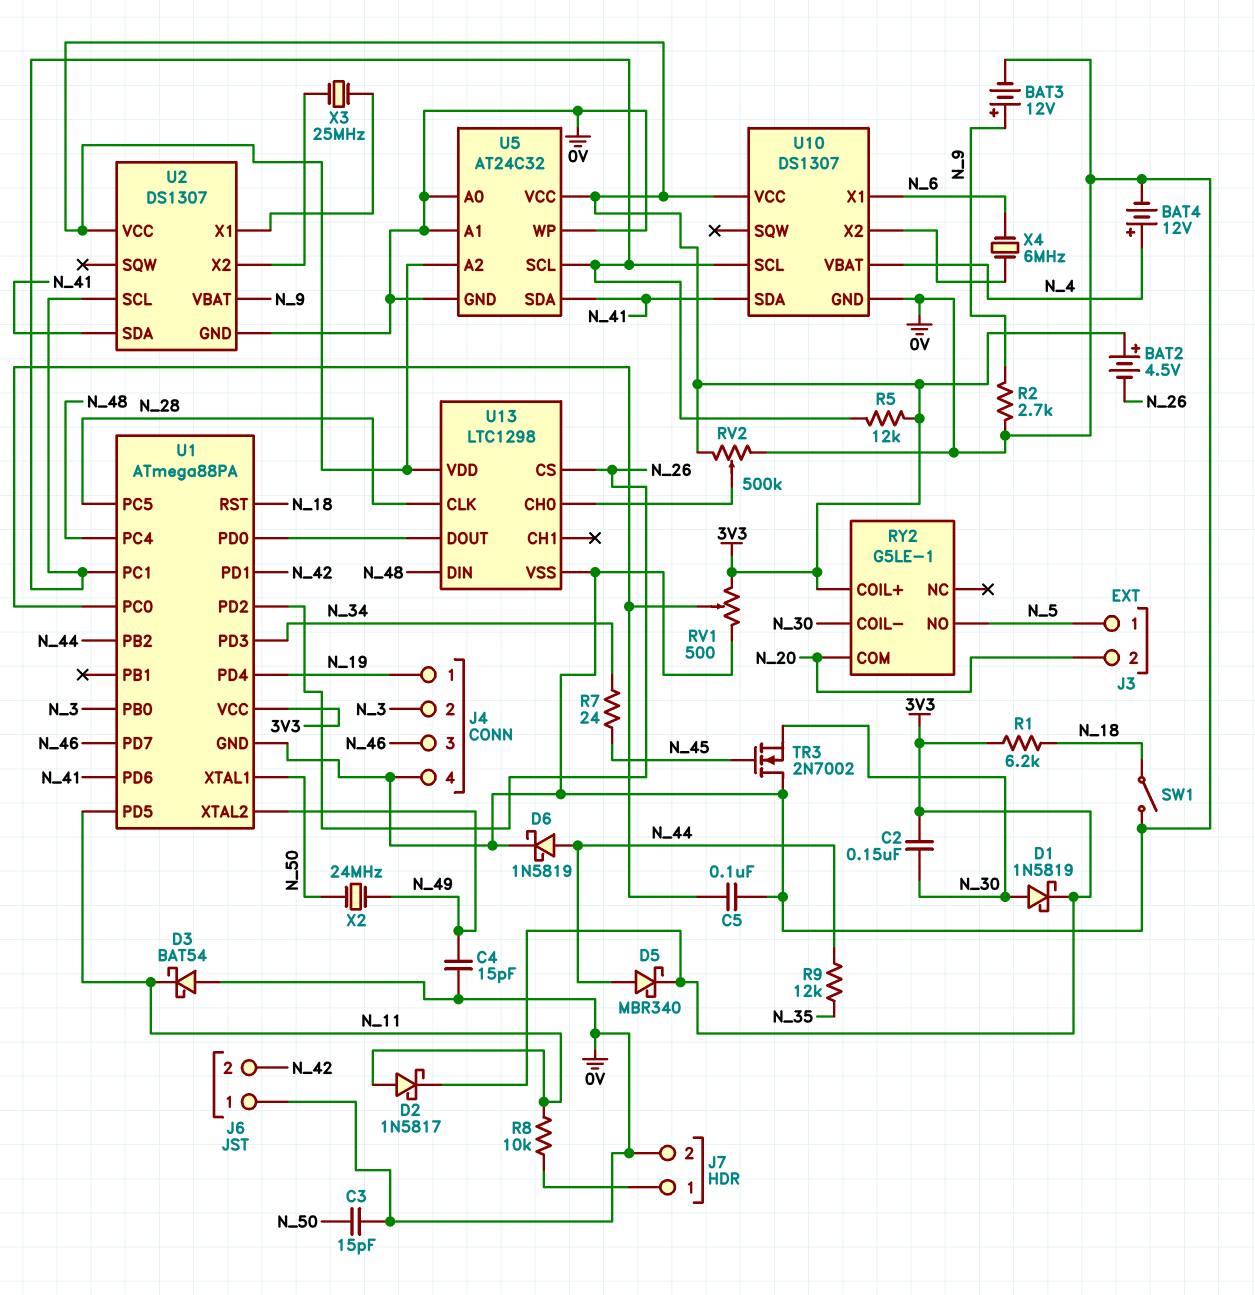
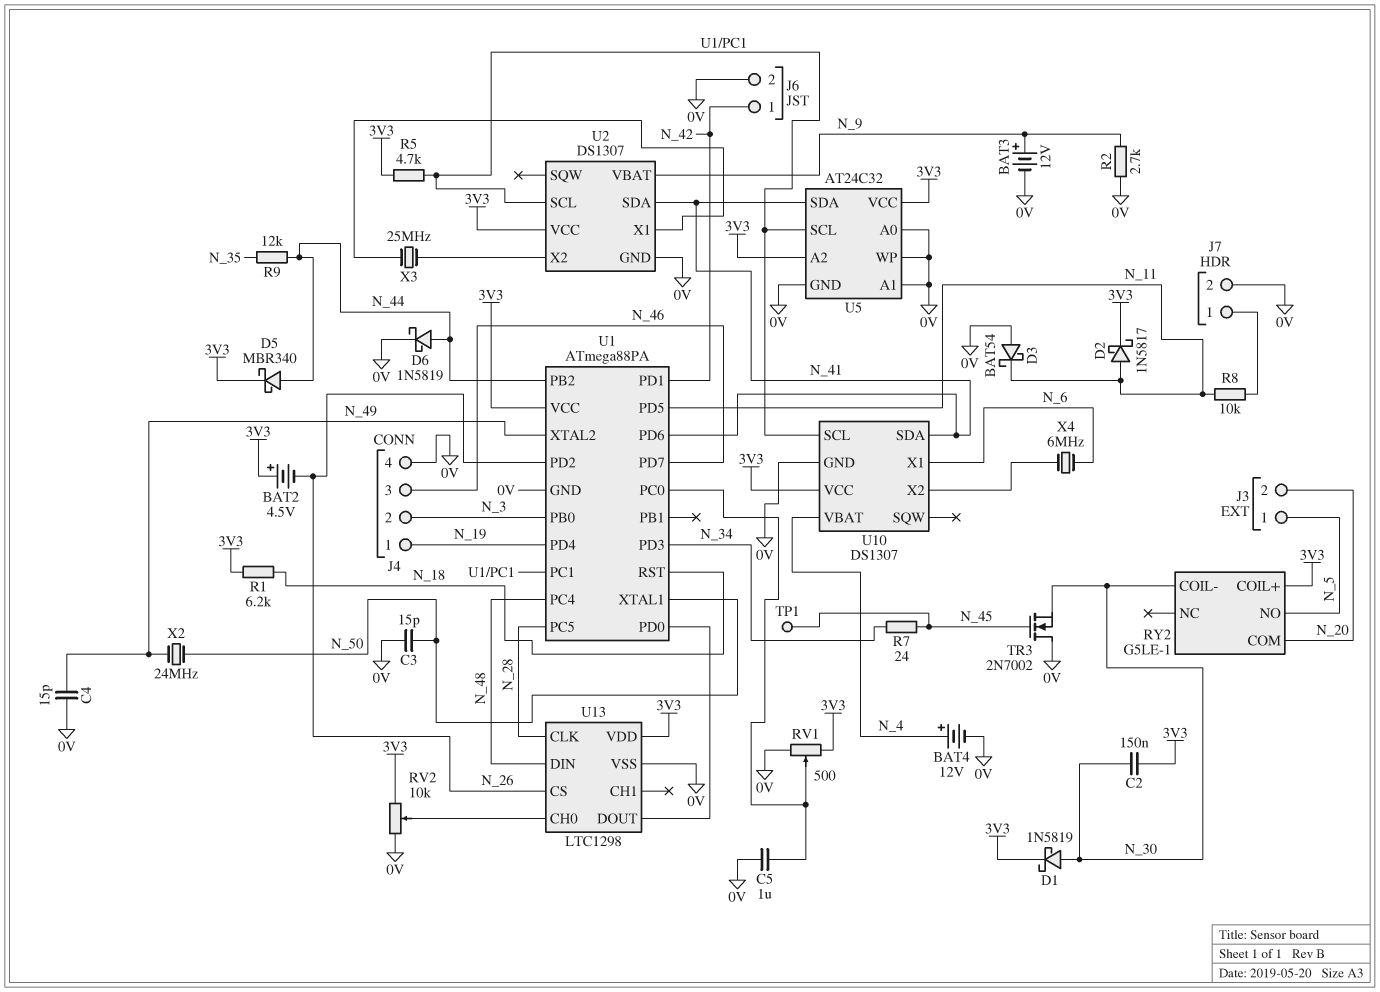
C5: 100nF (0V, U1/PC0) -> 1uF (0V, U1/PC0)
J6 pin 1: 0V -> N_42
J6 pin 2: N_42 -> 0V
R5: 12k (3V3, U1/PC1) -> 4.7k (3V3, U1/PC1)
RV2: 500k (0V, 3V3, wiper U13/CH0) -> 10k (0V, 3V3, wiper U13/CH0)
SW1: switch (0V, N_18) -> none
TP1: none -> test point (N_45)

